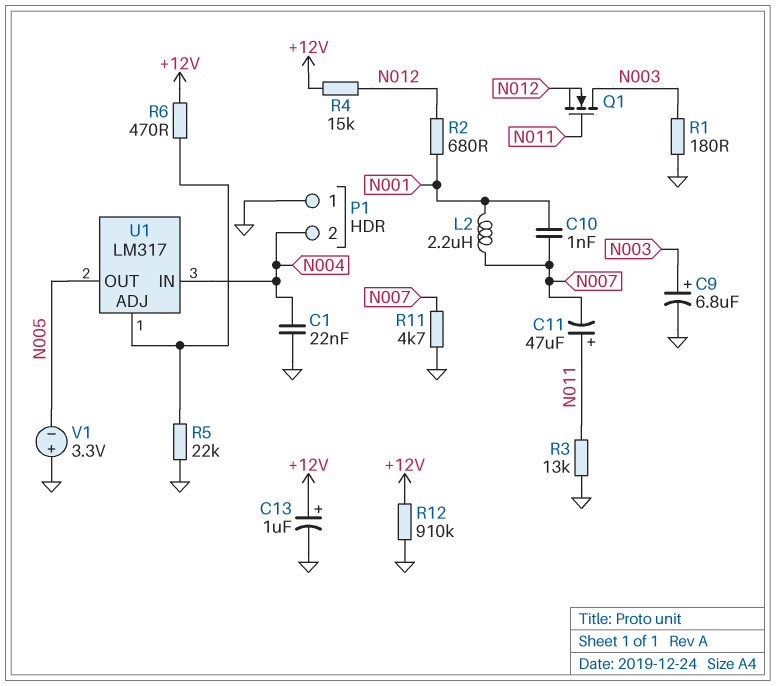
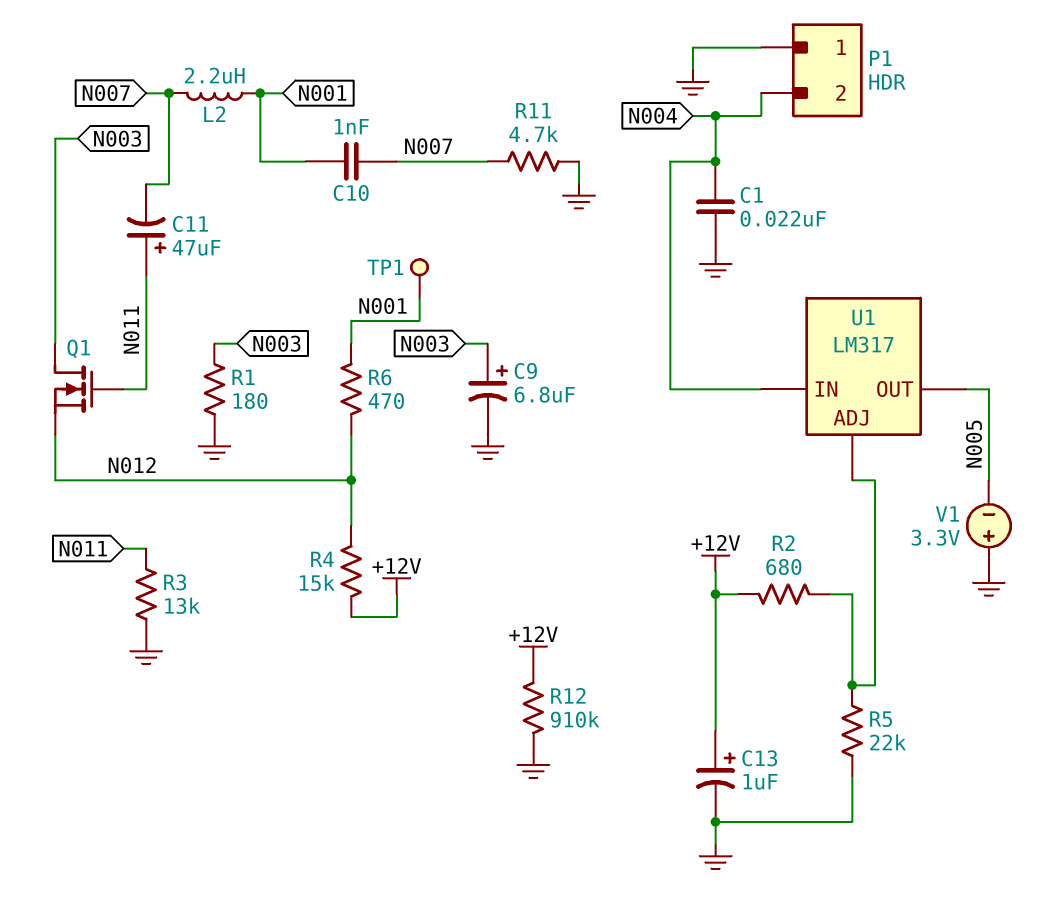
R2: 680 (N001, N012) -> 680 (+12V, U1/ADJ)
R6: 470 (+12V, U1/ADJ) -> 470 (N001, N012)
TP1: none -> test point (N001)

